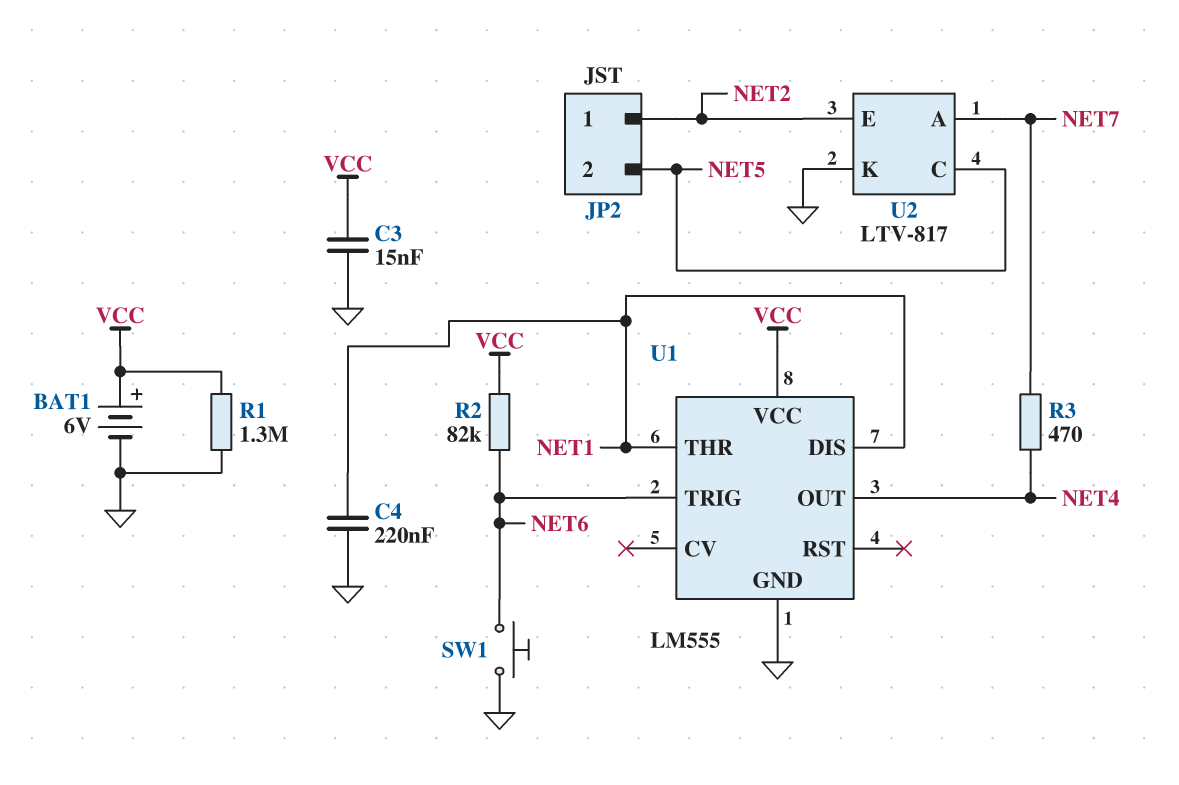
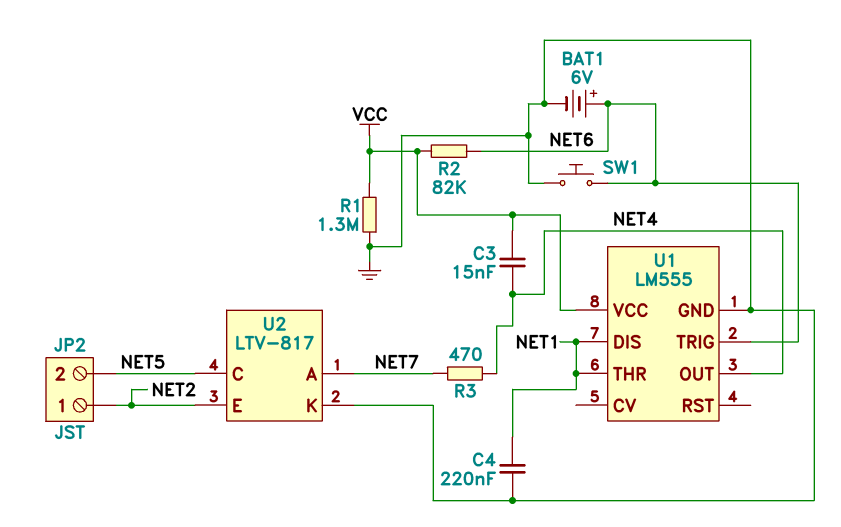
BAT1: 6V (plus VCC, minus GND) -> 6V (plus NET6, minus GND)
C3: 15nF (GND, VCC) -> 15nF (NET4, VCC)

